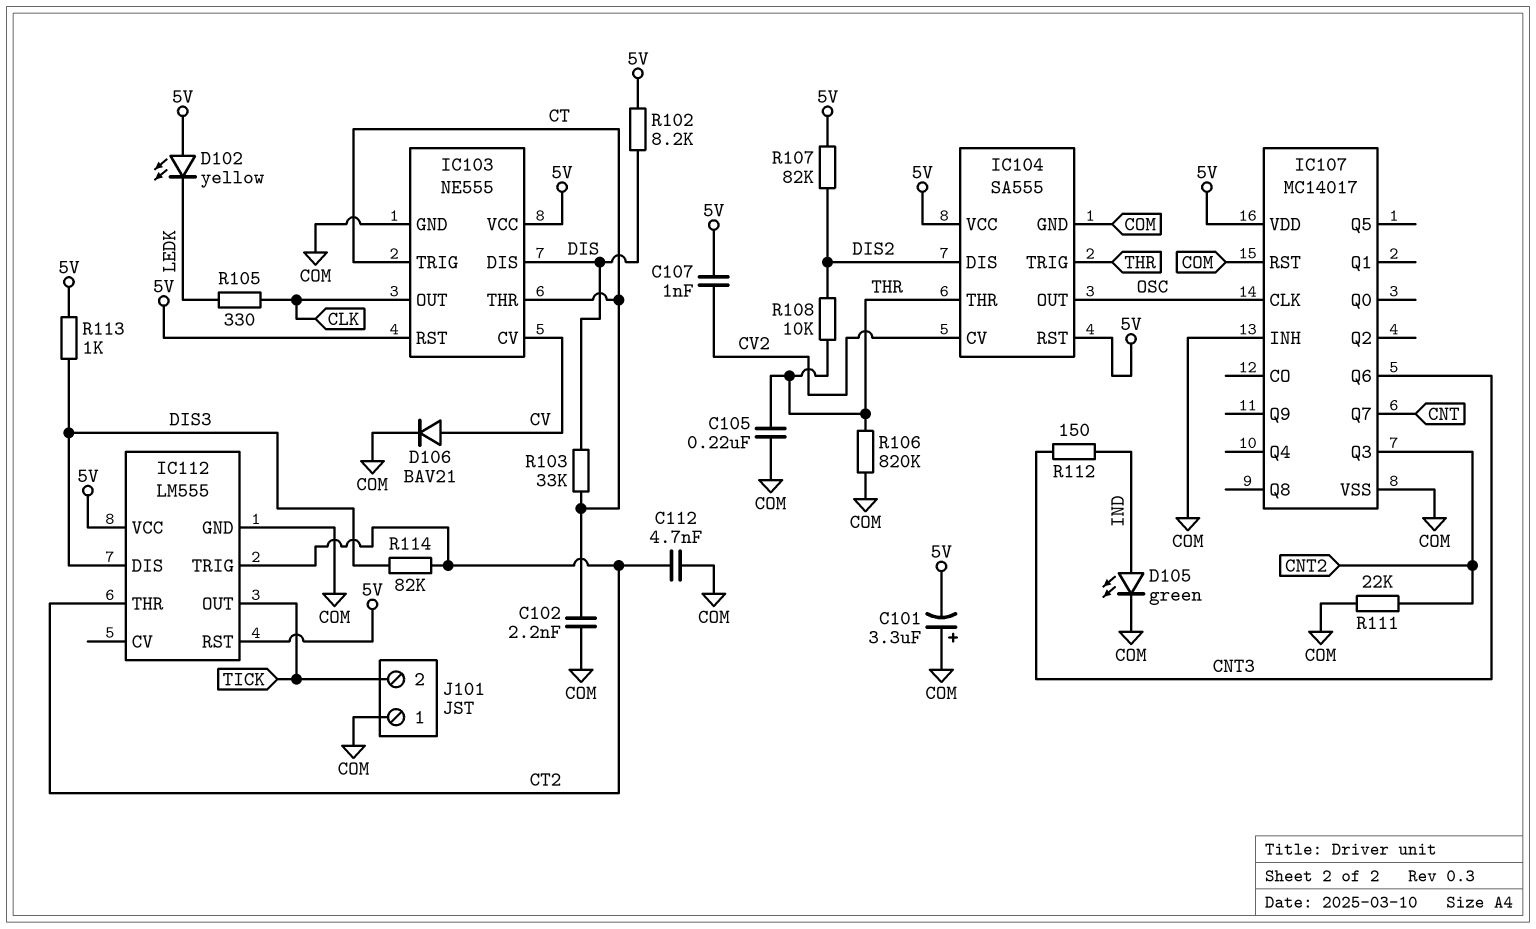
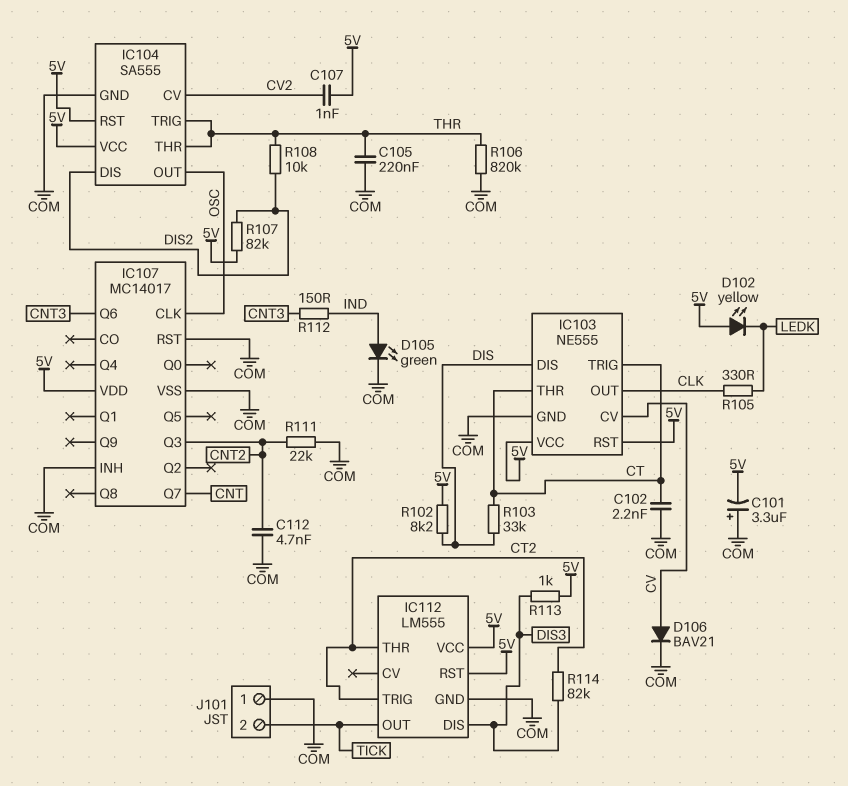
C112: 4.7nF (COM, CT2) -> 4.7nF (CNT2, COM)

